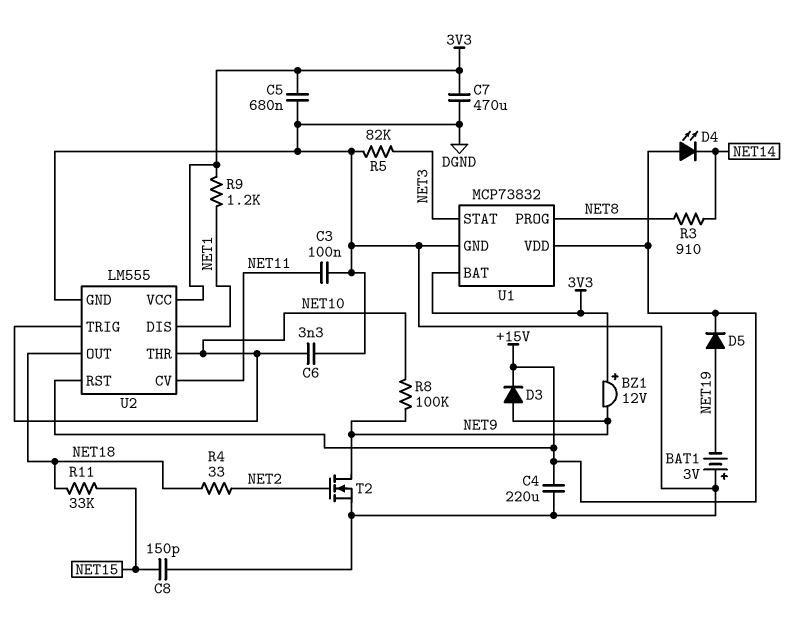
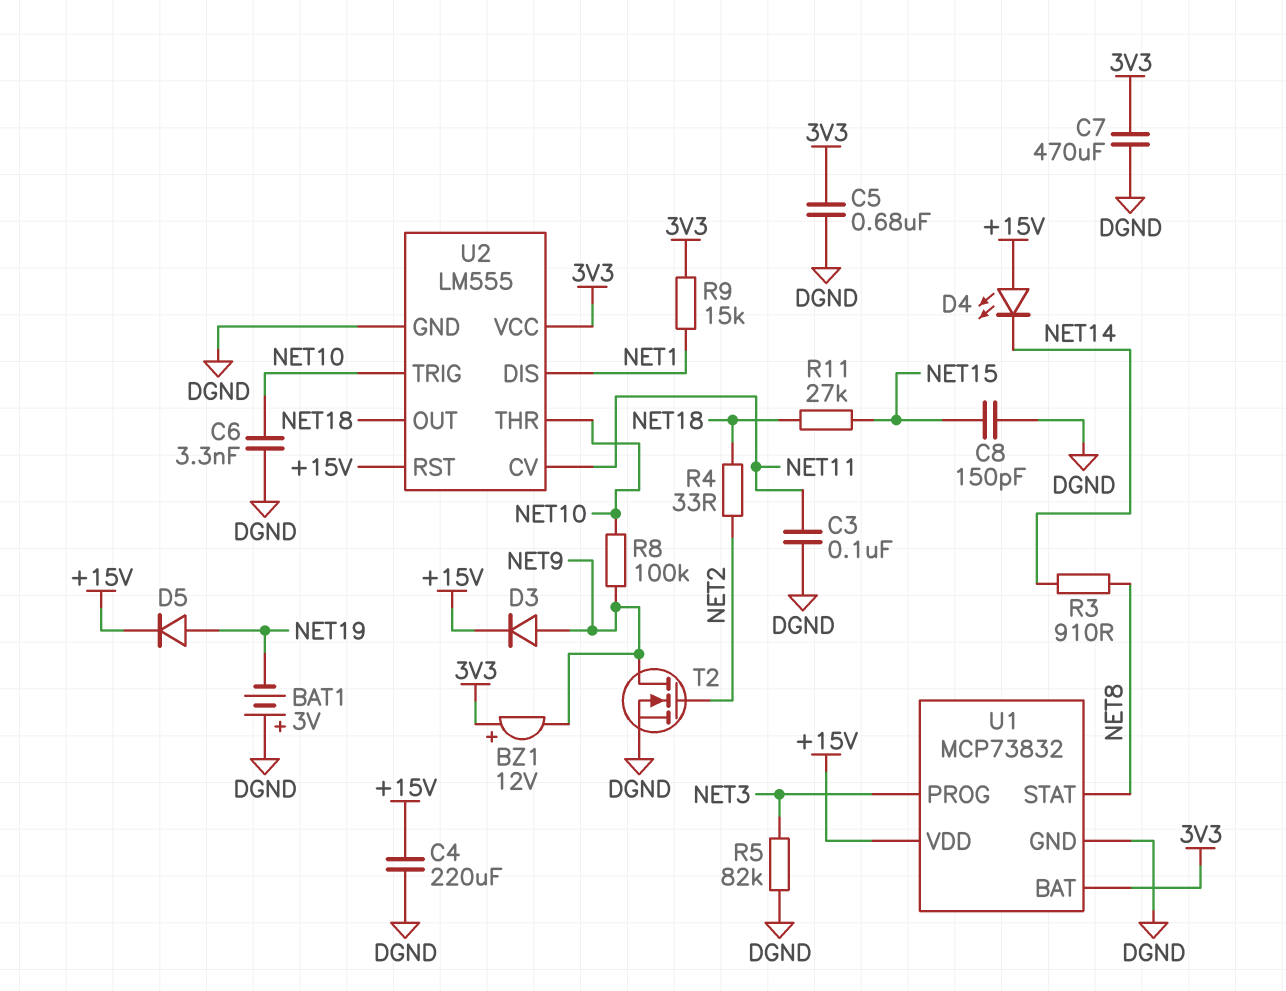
R9: 1.2k (3V3, NET1) -> 15k (3V3, NET1)
R11: 33k (NET15, NET18) -> 27k (NET15, NET18)
U1 pin PROG: NET8 -> NET3
U1 pin STAT: NET3 -> NET8

